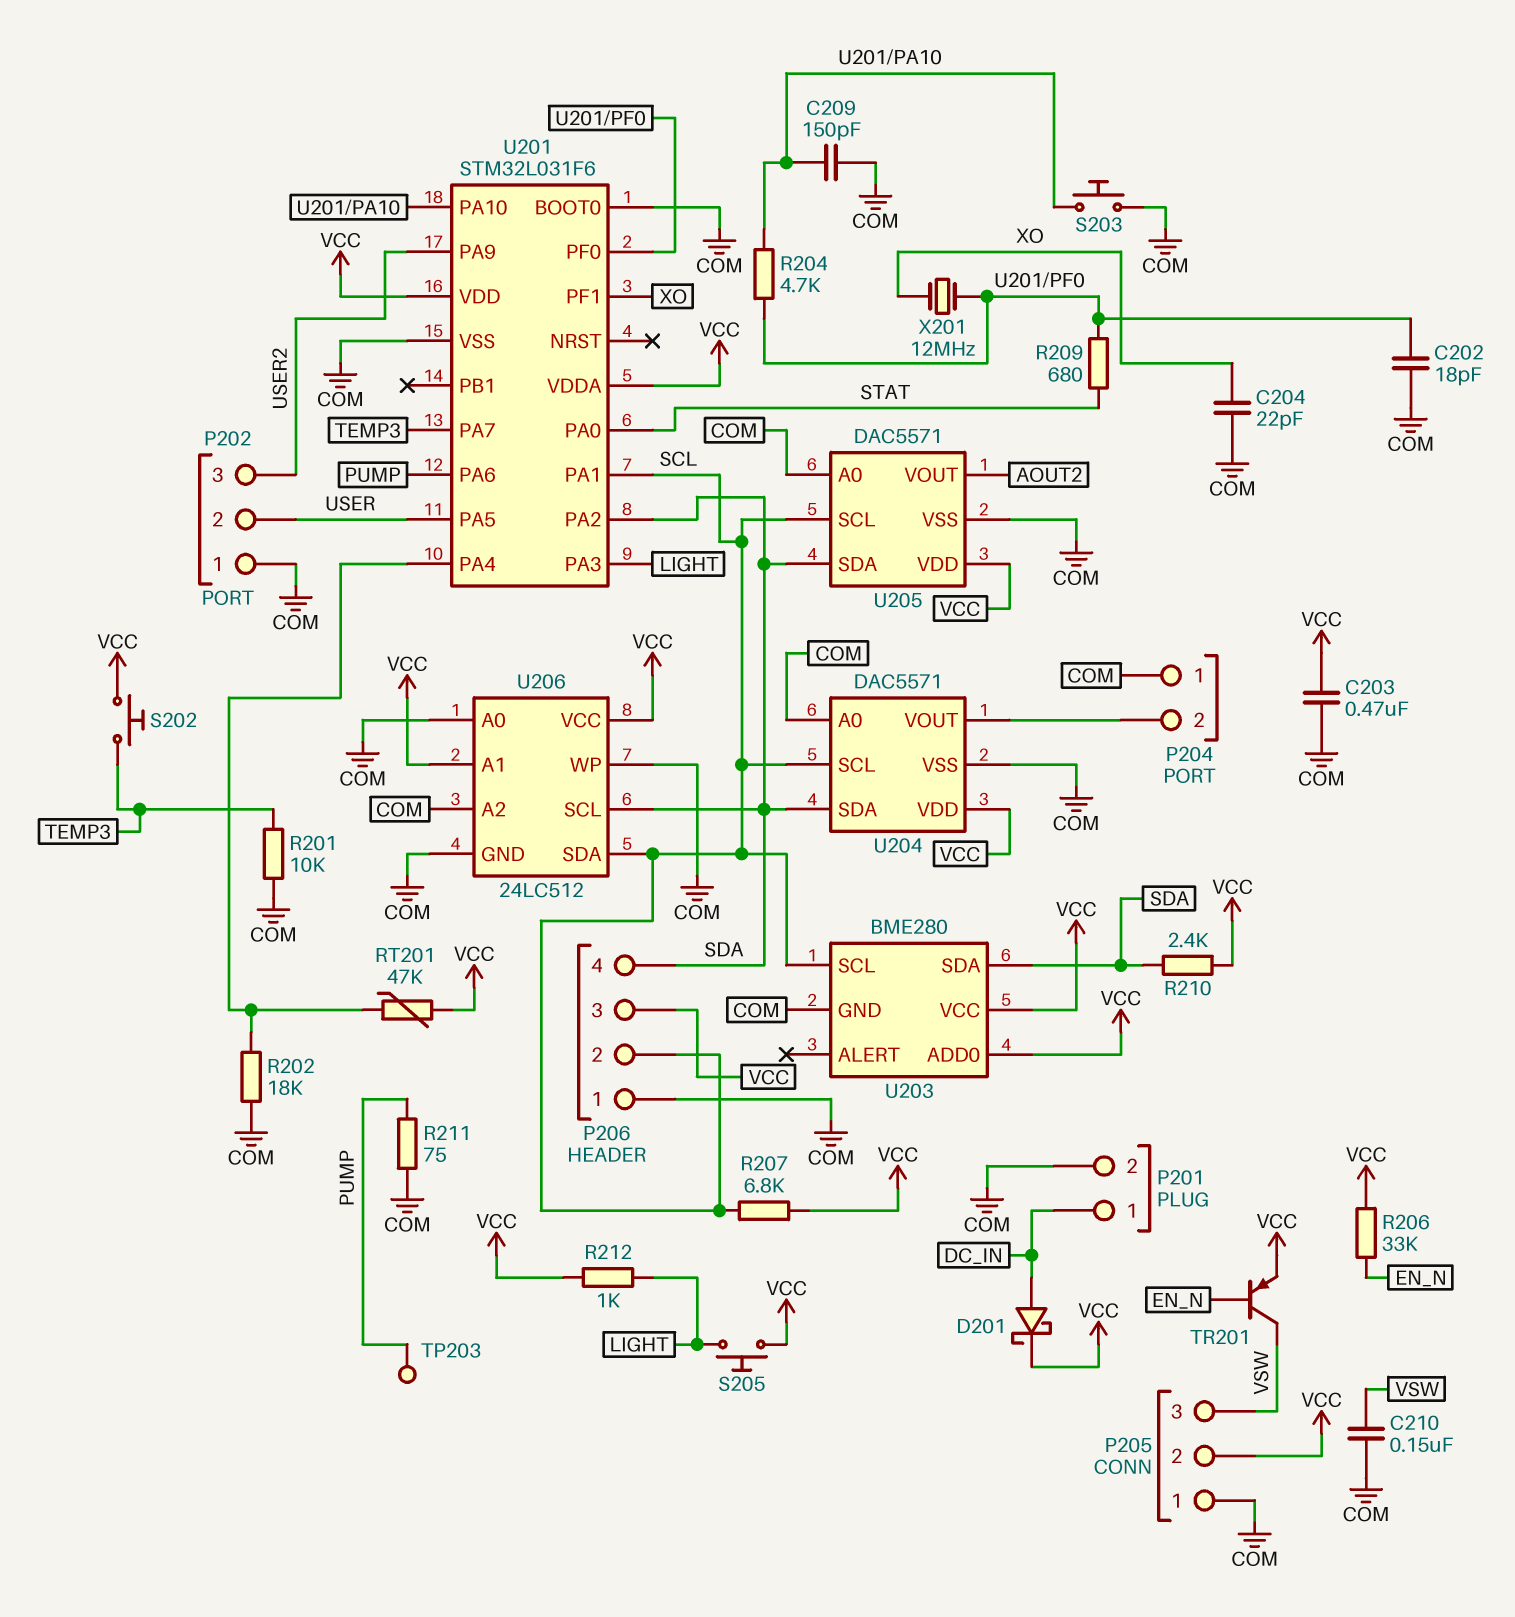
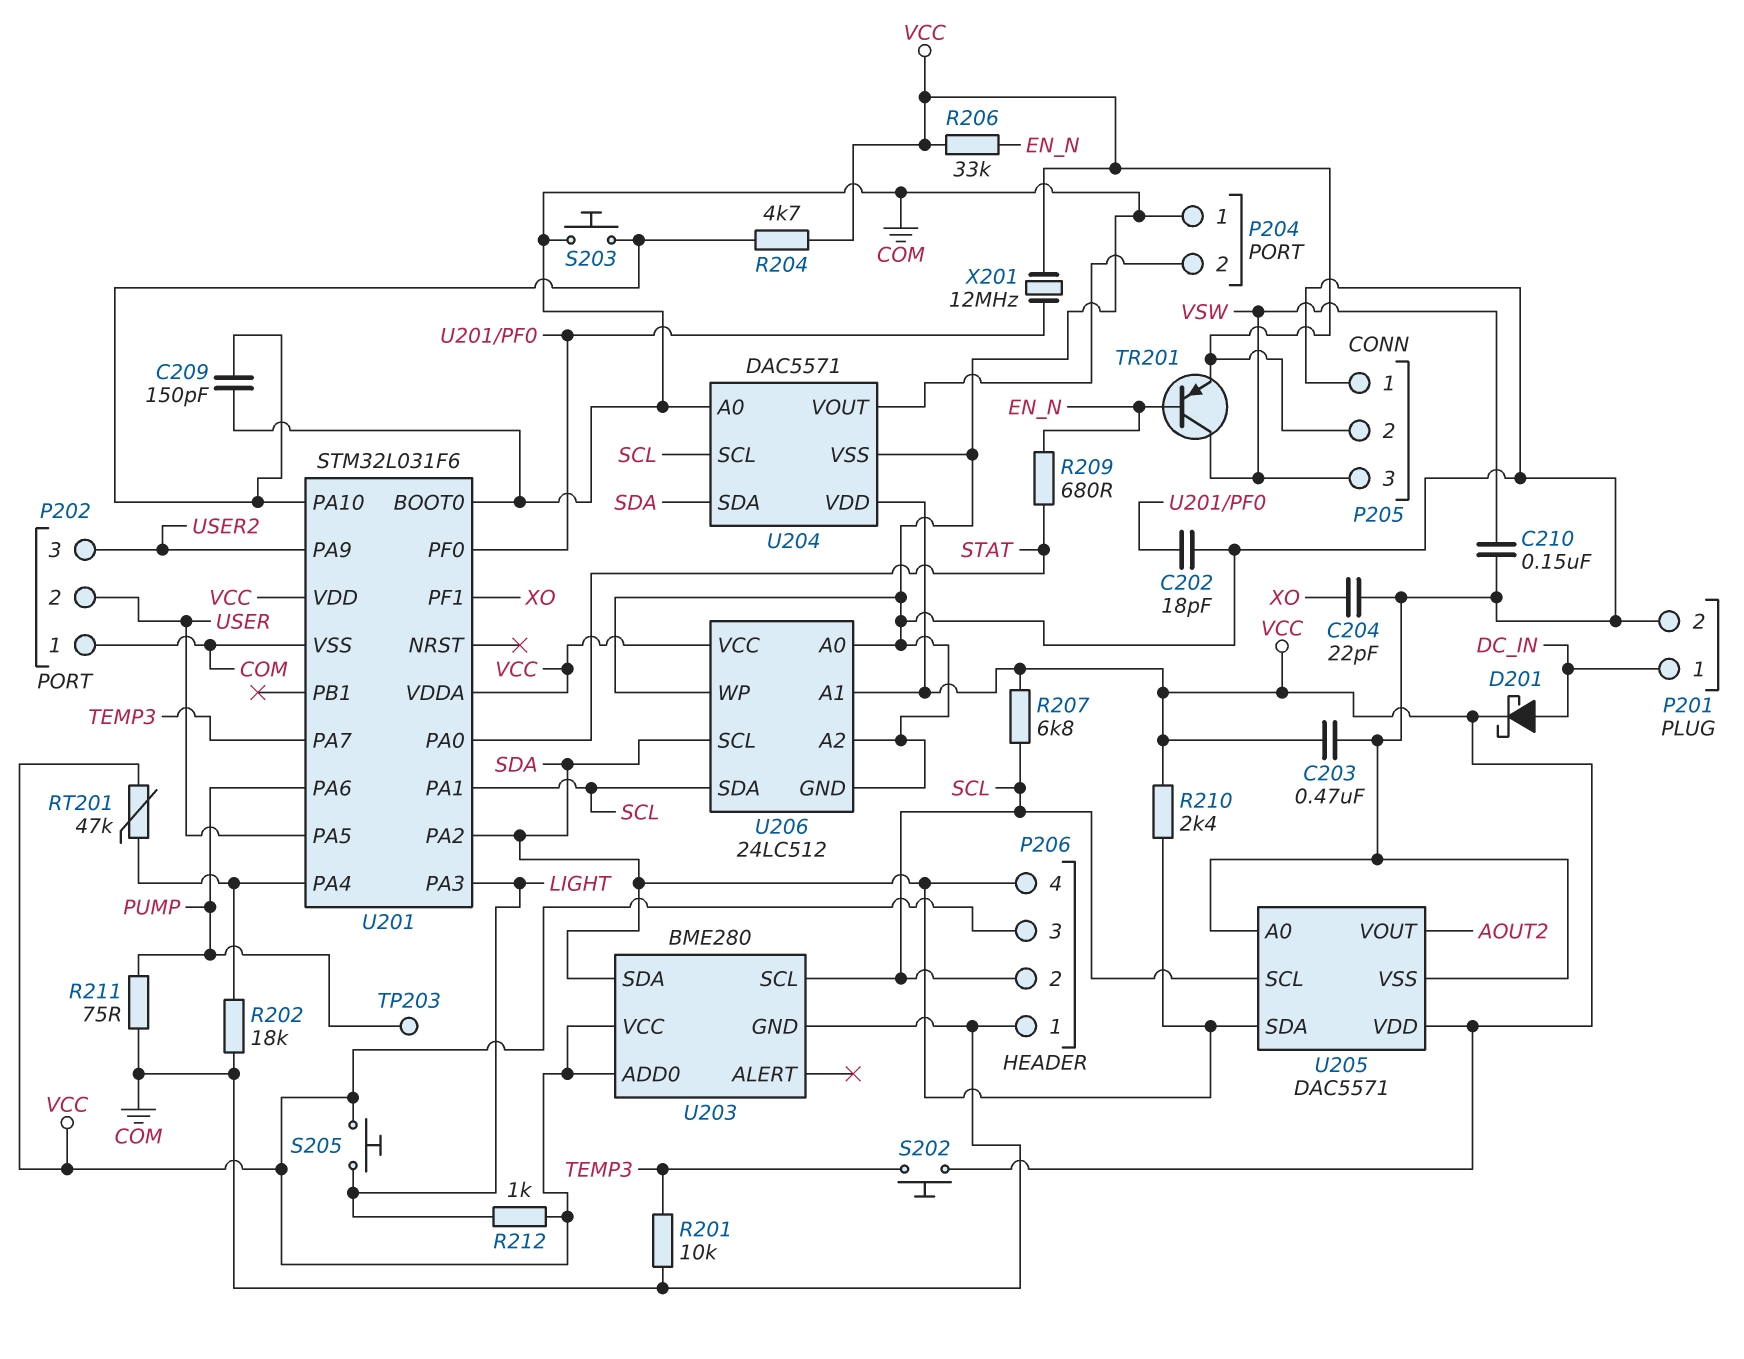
R204: 4.7k (U201/PA10, U201/PF0) -> 4.7k (U201/PA10, VCC)
R209: 680 (STAT, U201/PF0) -> 680 (EN_N, STAT)
X201: 12MHz (U201/PF0, XO) -> 12MHz (U201/PF0, VCC)

